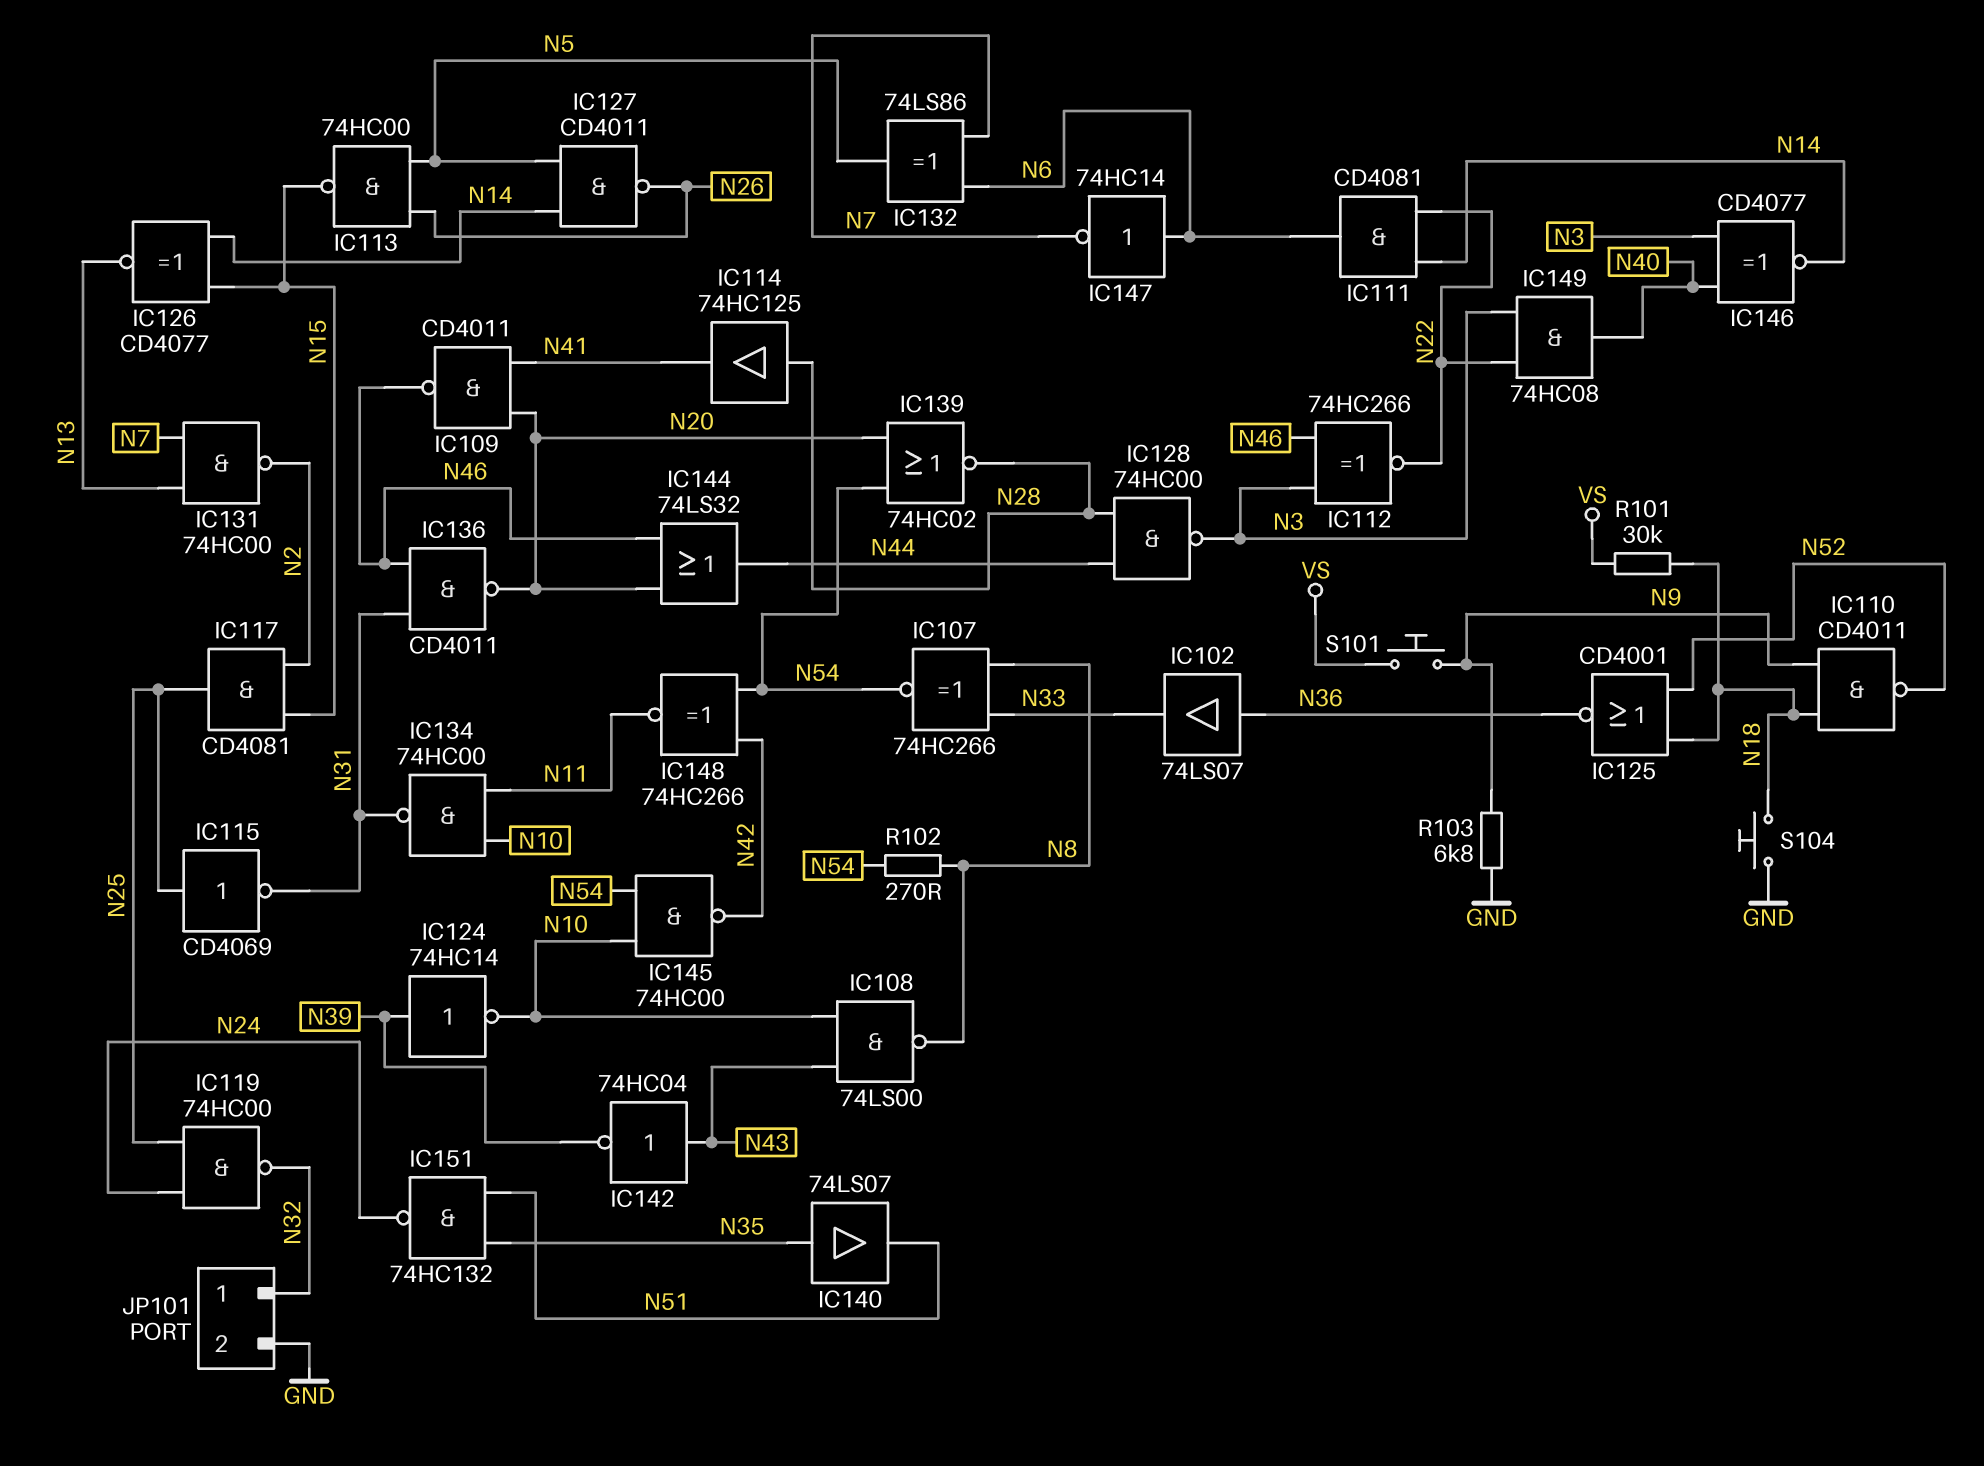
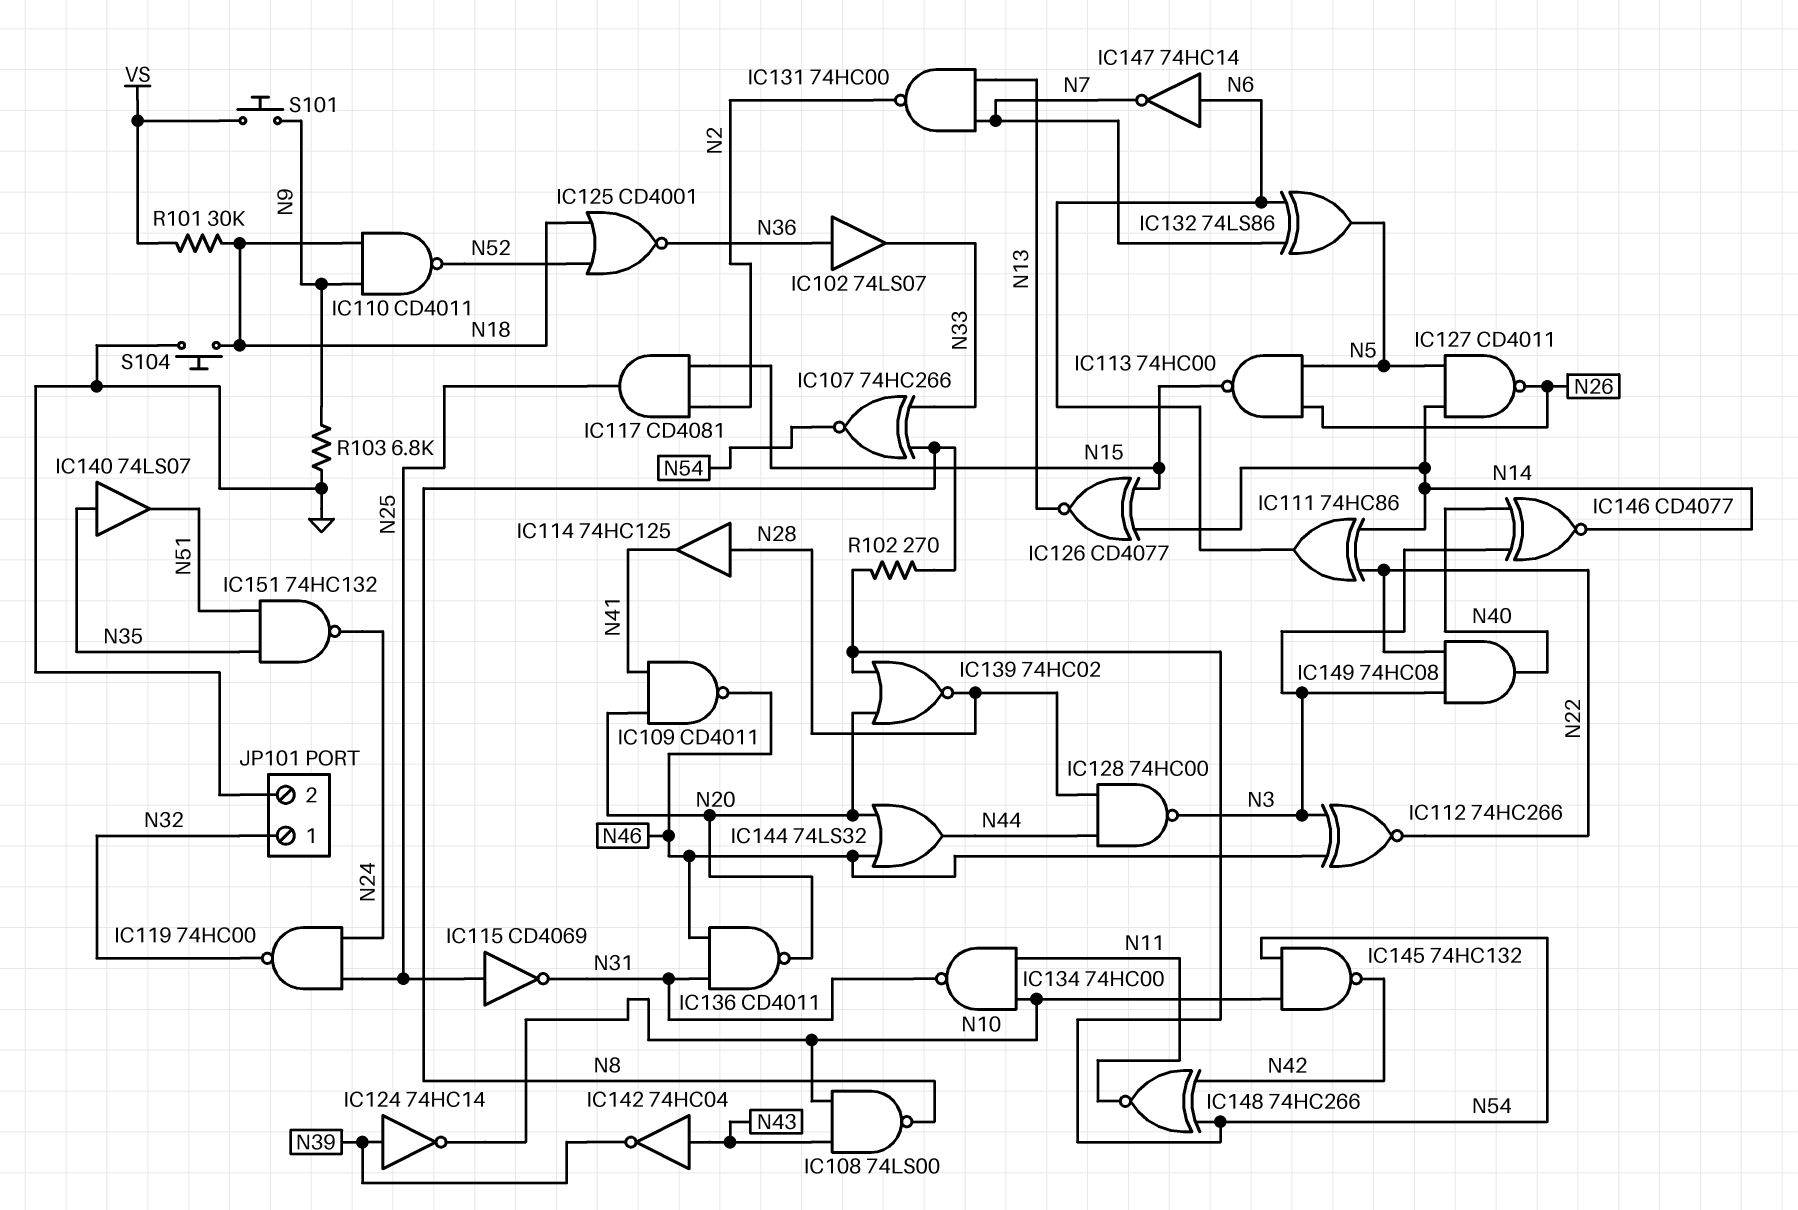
IC111: AND CD4081 (in N14, in N22, out N6) -> XOR 74HC86 (in N14, in N22, out N6)
IC145: NAND 74HC00 (in N10, in N54, out N42) -> NAND 74HC132 (in N10, in N54, out N42)

